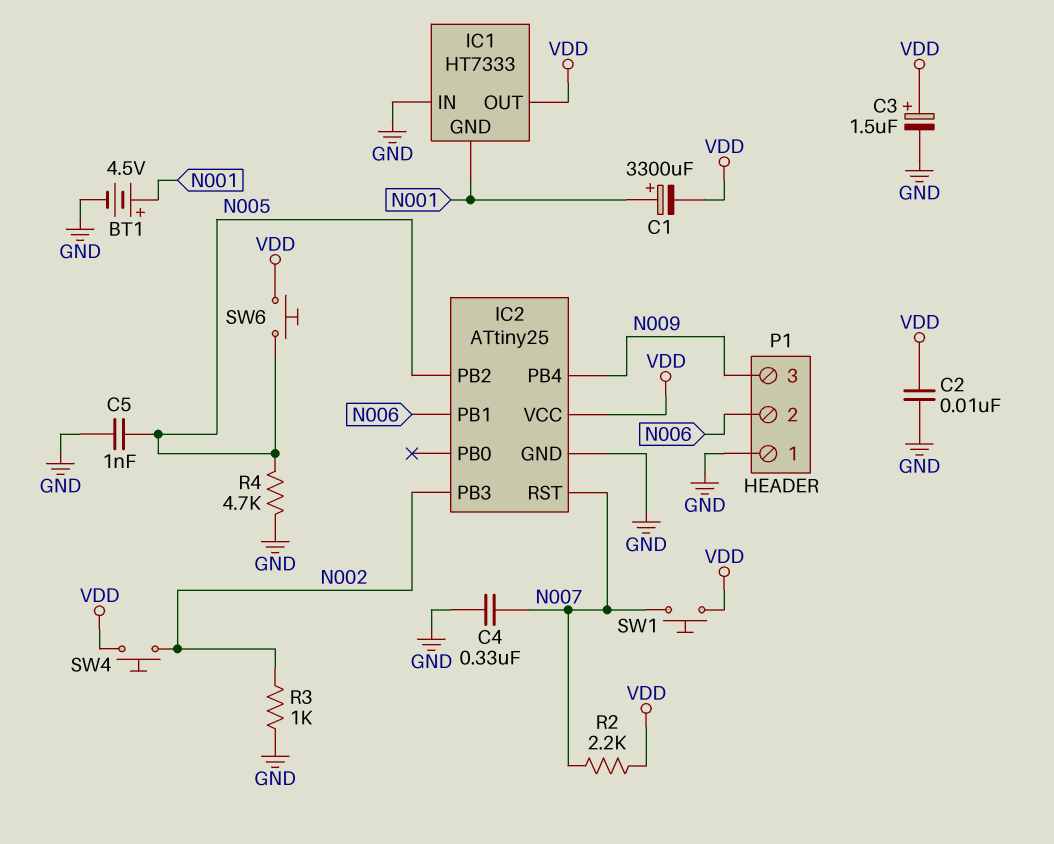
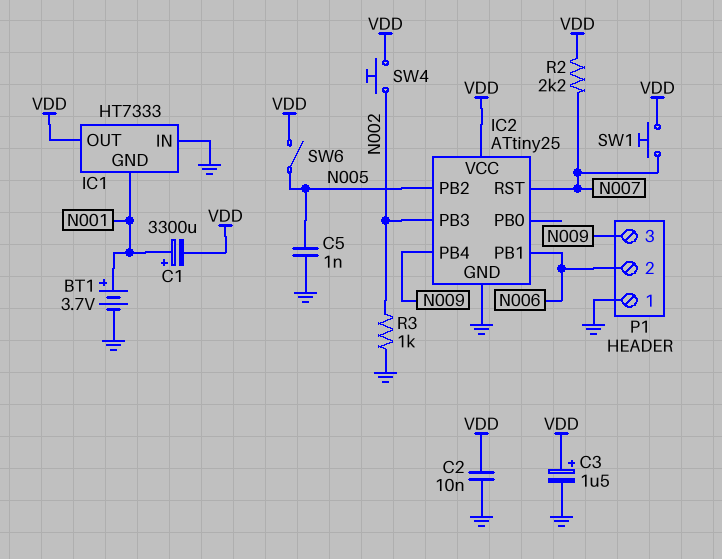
BT1: 4.5V (plus N001, minus GND) -> 3.7V (plus N001, minus GND)
C4: 330nF (GND, N007) -> none
R4: 4.7k (GND, N005) -> none
SW6: button (N005, VDD) -> switch (N005, VDD)

